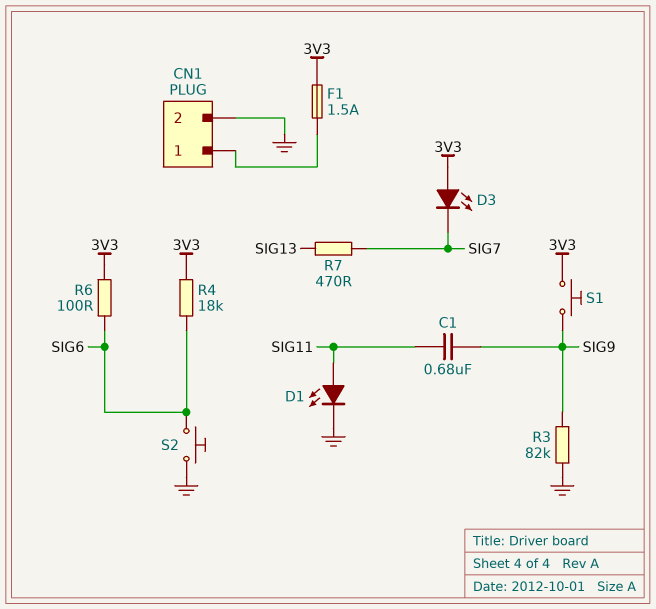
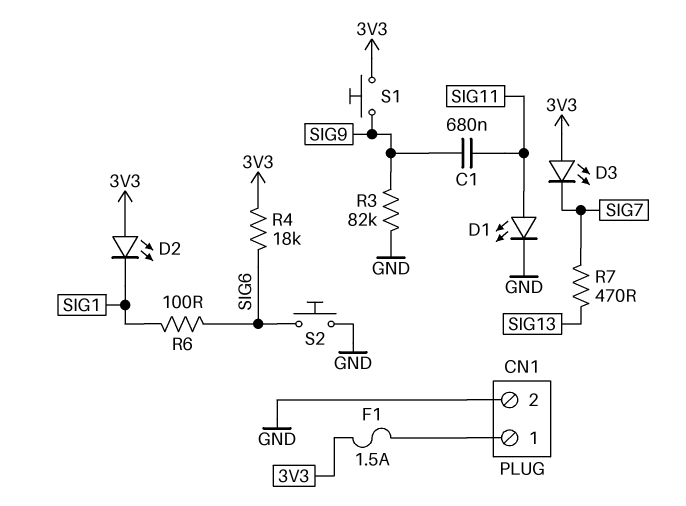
D2: none -> LED (A 3V3, K SIG1)
R6: 100 (3V3, SIG6) -> 100 (SIG1, SIG6)

